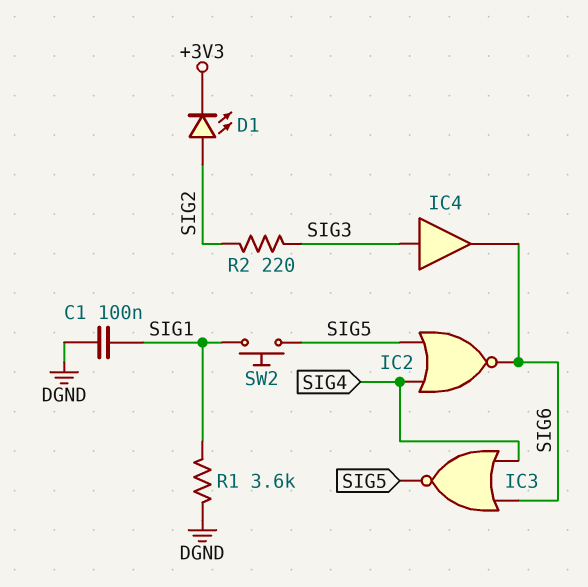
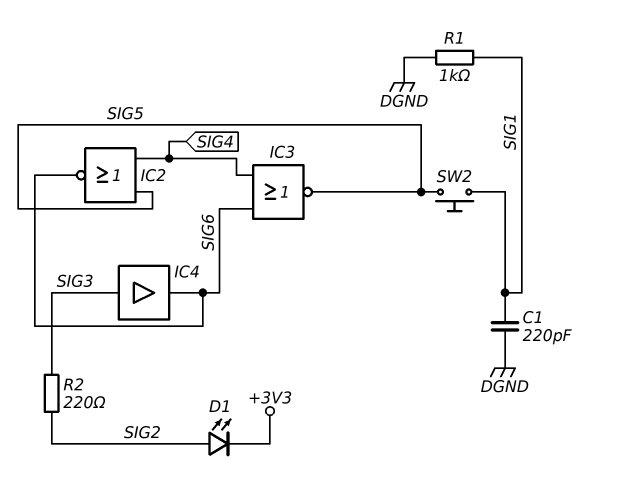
C1: 100nF (DGND, SIG1) -> 220pF (DGND, SIG1)
R1: 3.6k (DGND, SIG1) -> 1k (DGND, SIG1)

